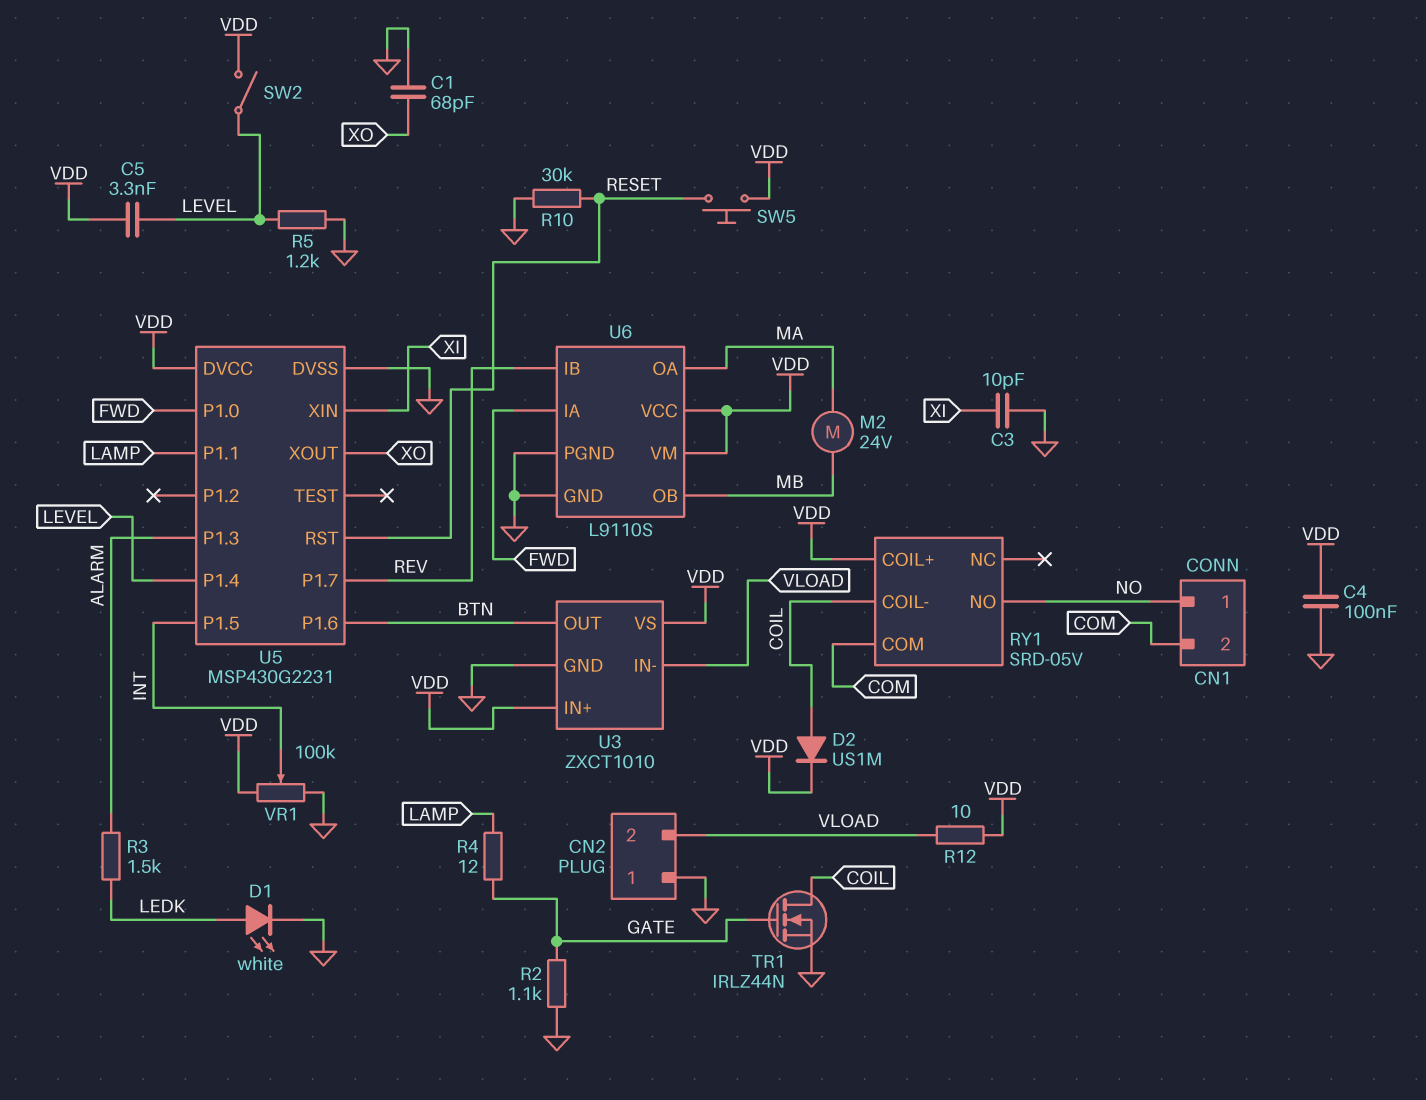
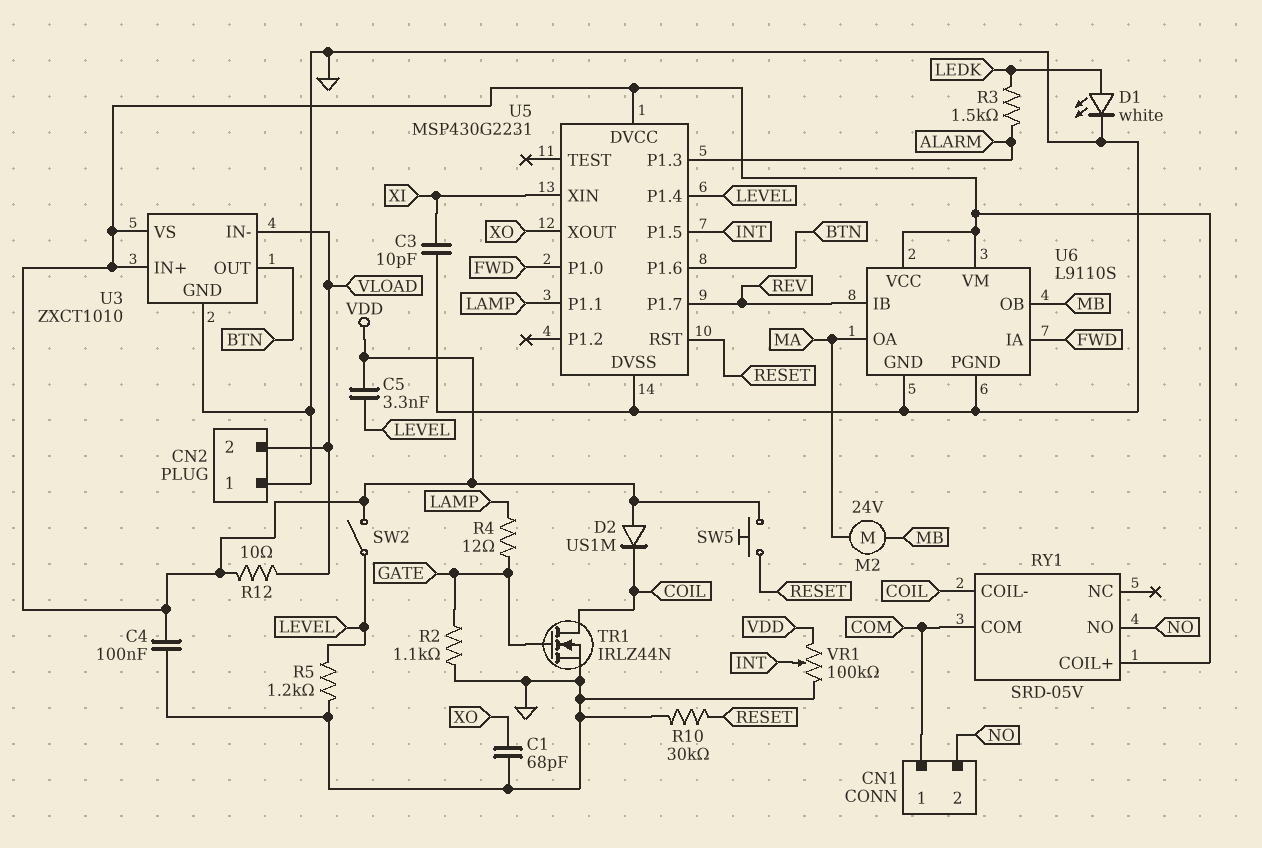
CN1 pin 1: NO -> COM
CN1 pin 2: COM -> NO
D2: diode US1M (A COIL, K VDD) -> diode US1M (A VDD, K COIL)

